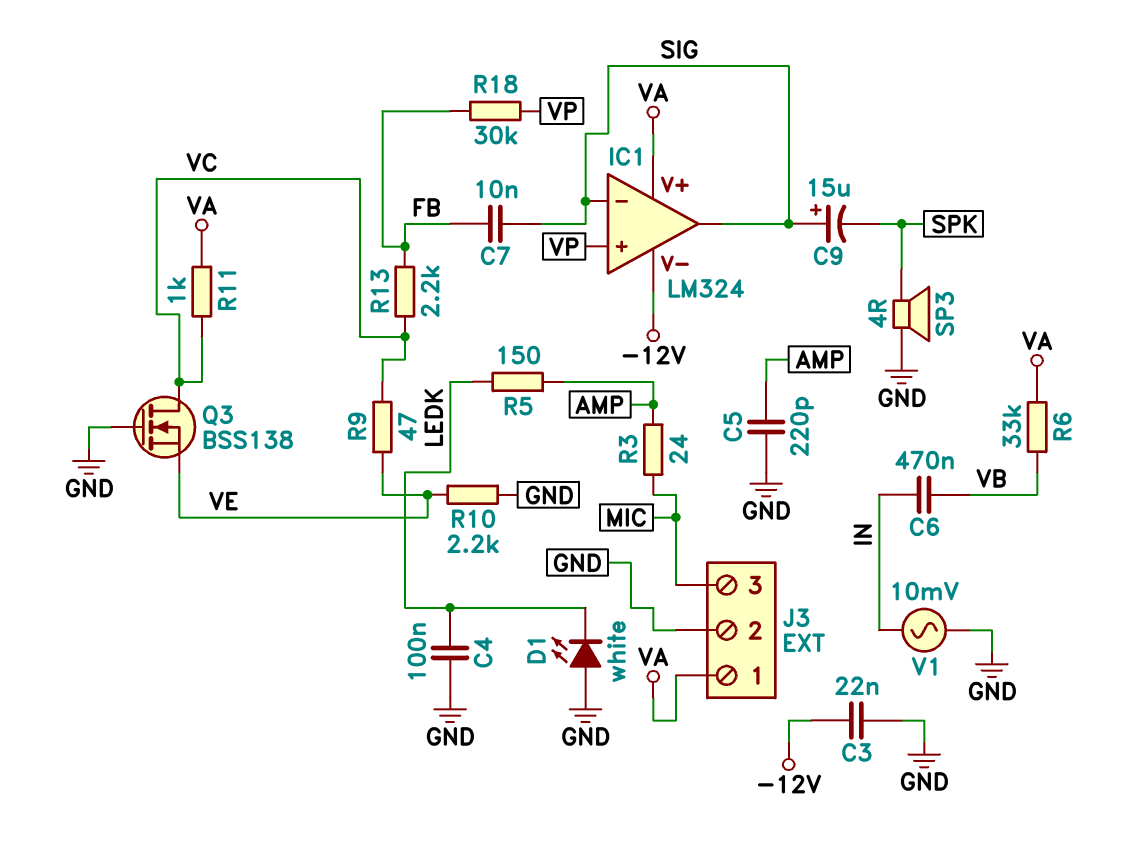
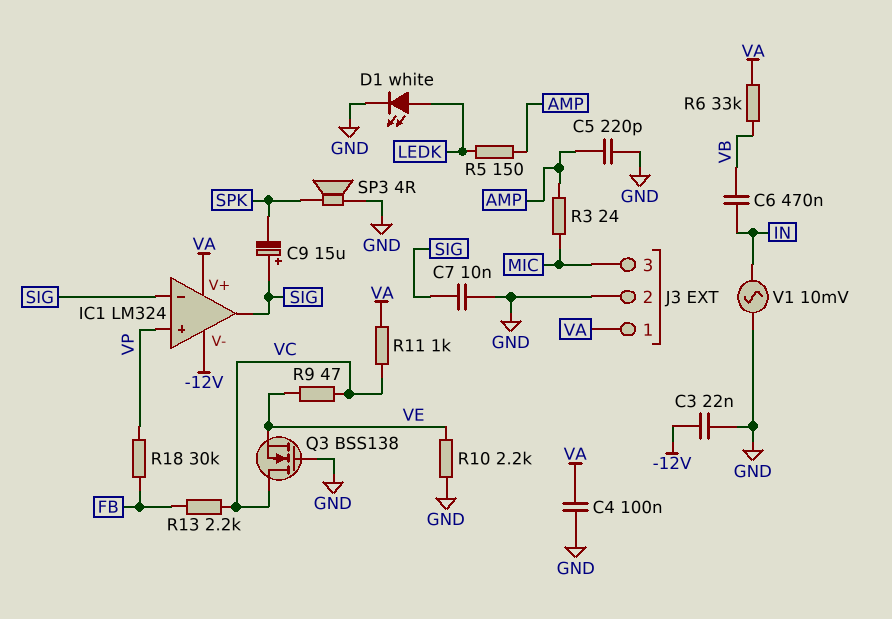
C4: 100nF (GND, LEDK) -> 100nF (GND, VA)
C7: 10nF (FB, SIG) -> 10nF (GND, SIG)
D1: LED white (A GND, K LEDK) -> LED white (A LEDK, K GND)

